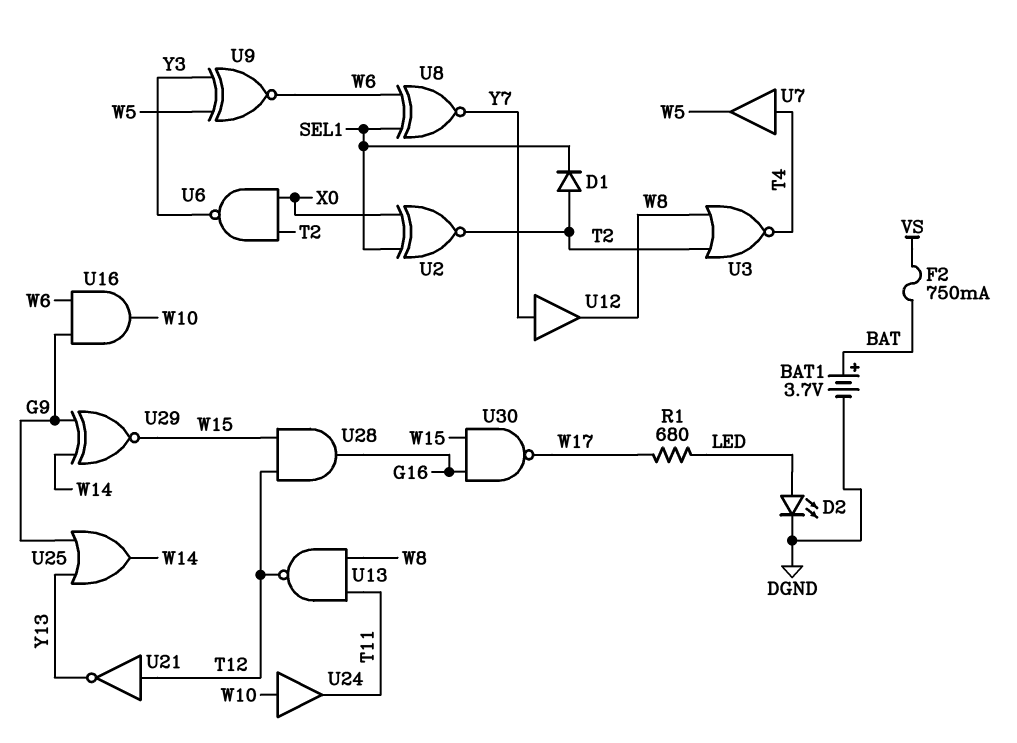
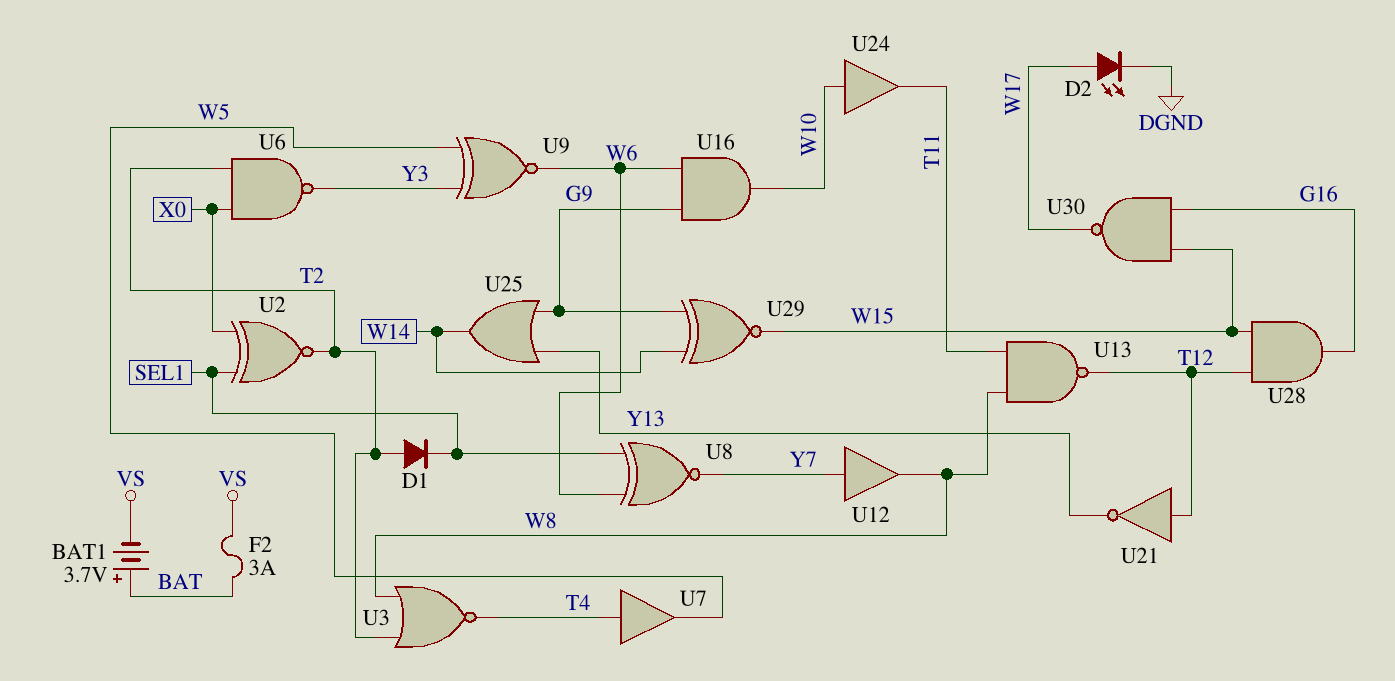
BAT1: 3.7V (plus BAT, minus DGND) -> 3.7V (plus BAT, minus VS)
D2: LED (A LED, K DGND) -> LED (A W17, K DGND)
F2: 750mA (BAT, VS) -> 3A (BAT, VS)
R1: 680 (LED, W17) -> none

